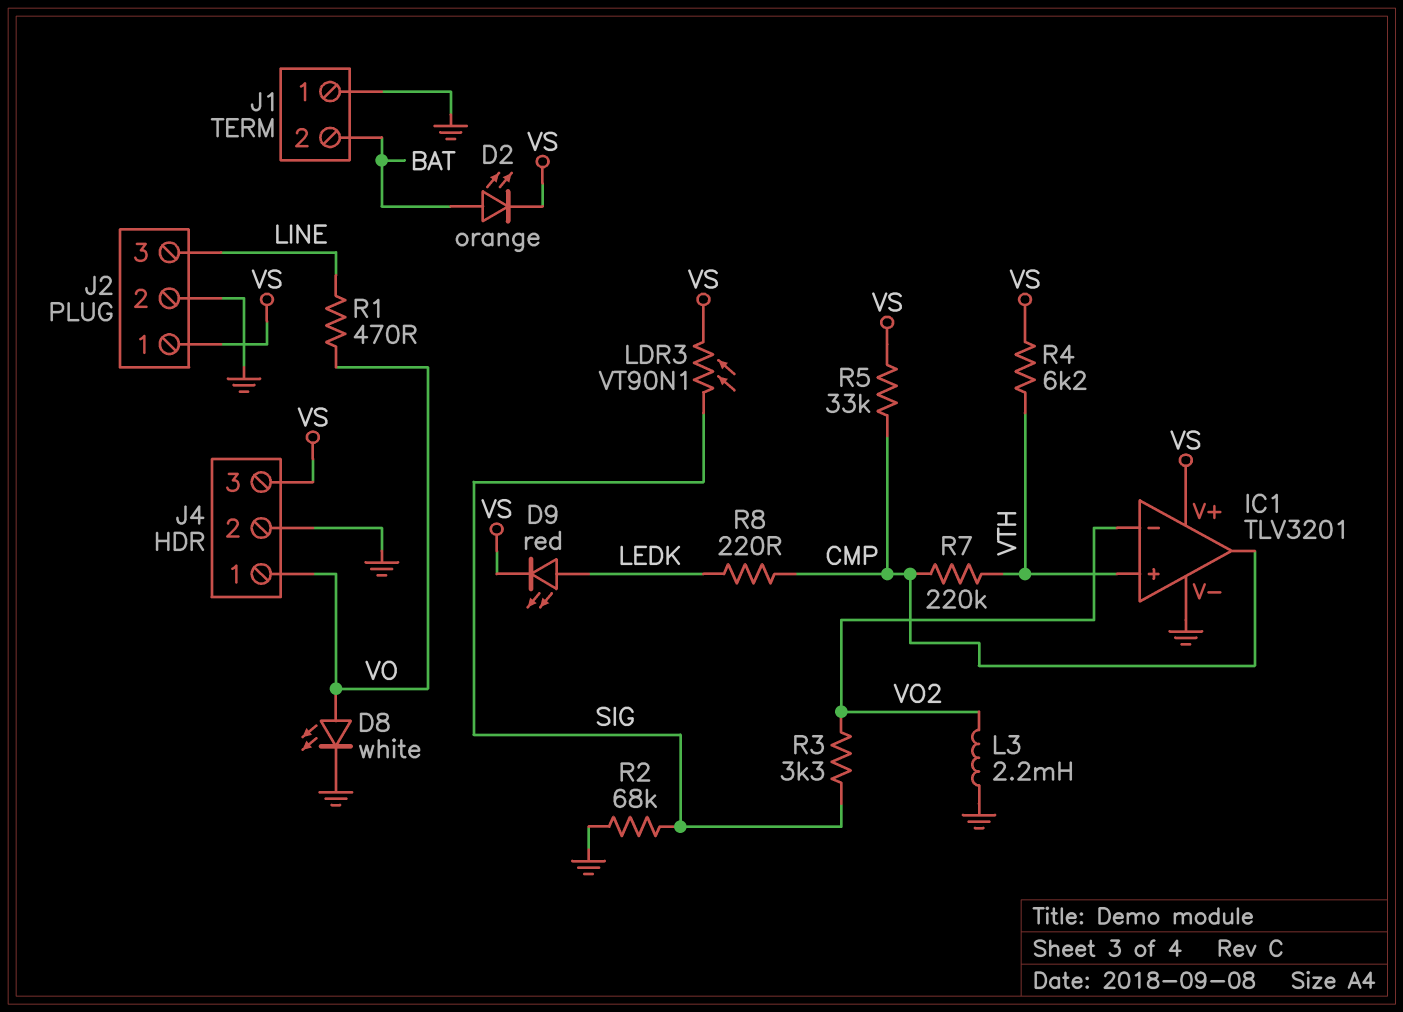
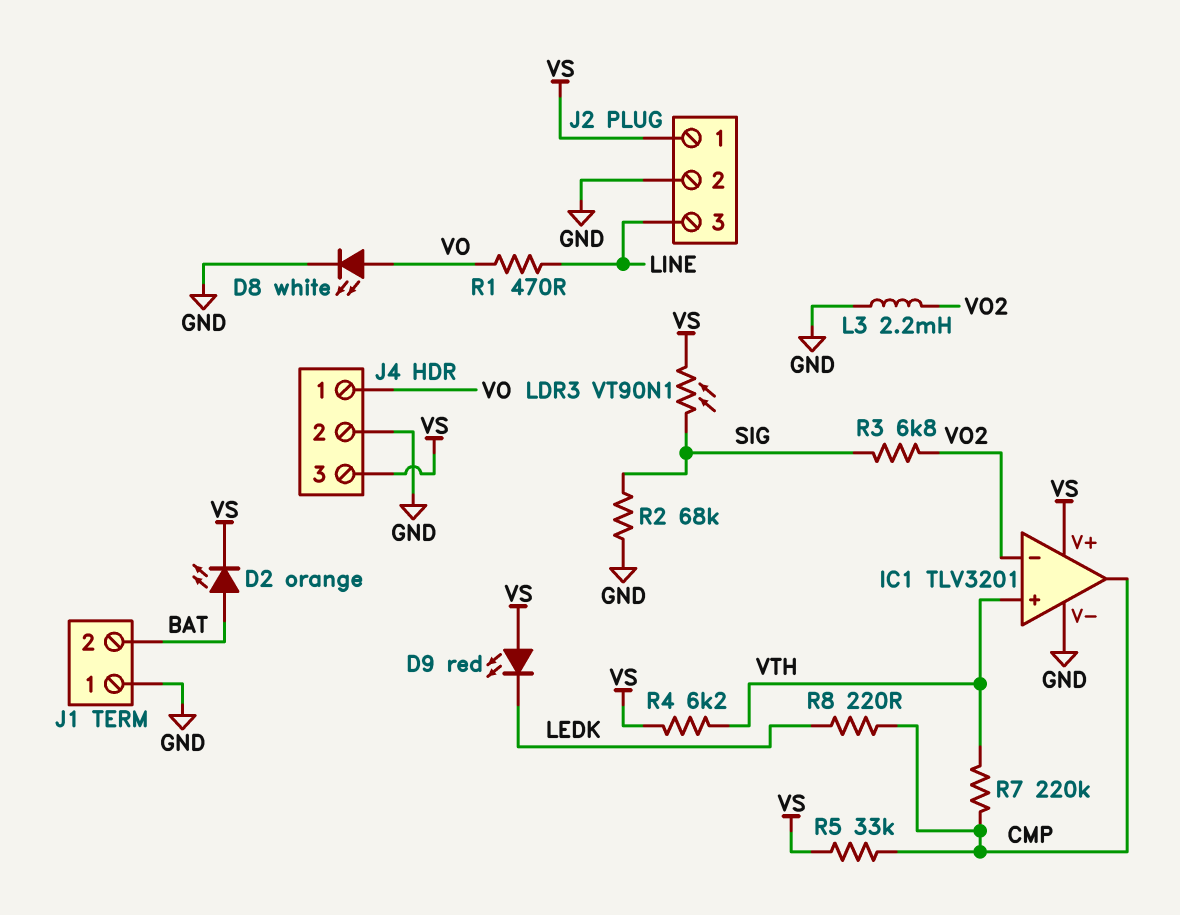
D9: LED red (A LEDK, K VS) -> LED red (A VS, K LEDK)
R3: 3.3k (SIG, VO2) -> 6.8k (SIG, VO2)

